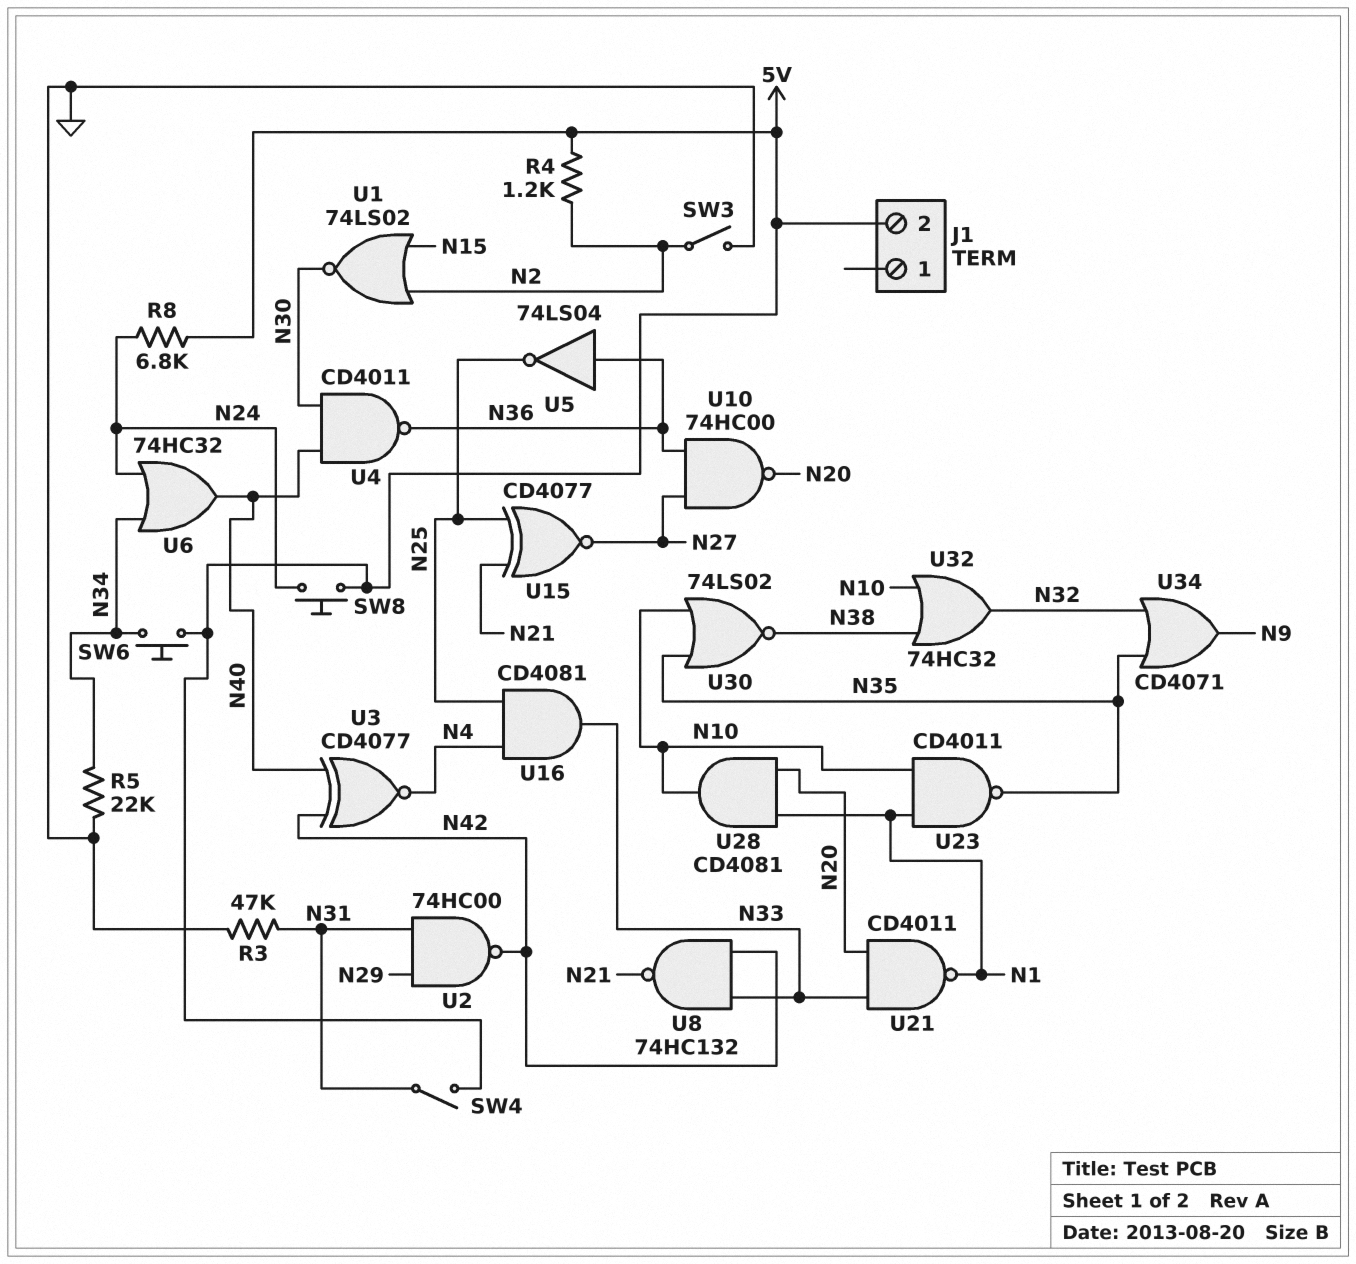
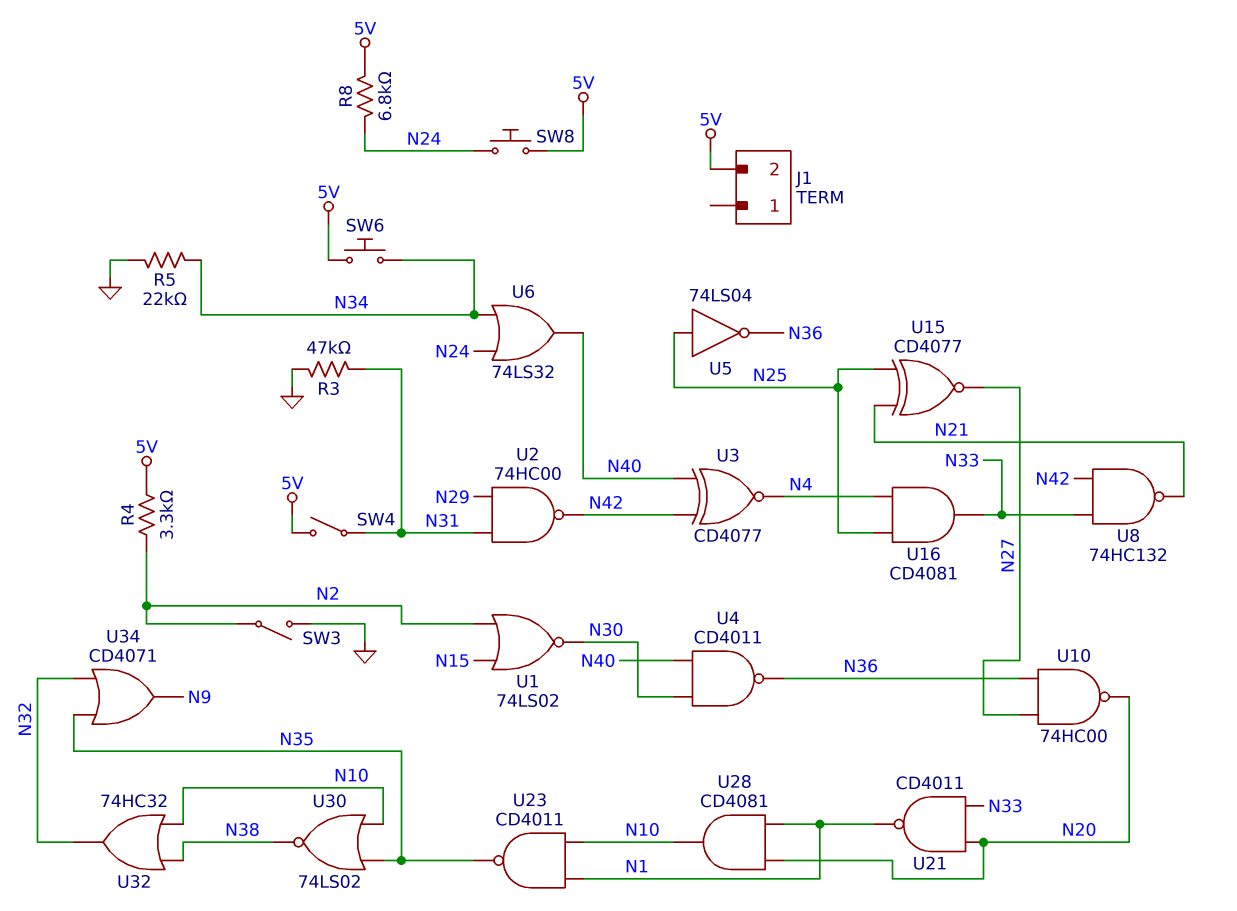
R4: 1.2k (5V, N2) -> 3.3k (5V, N2)
U5: NOT 74LS04 (in N36, out N25) -> NOT 74LS04 (in N25, out N36)
U6: OR 74HC32 (in N24, in N34, out N40) -> OR 74LS32 (in N24, in N34, out N40)

